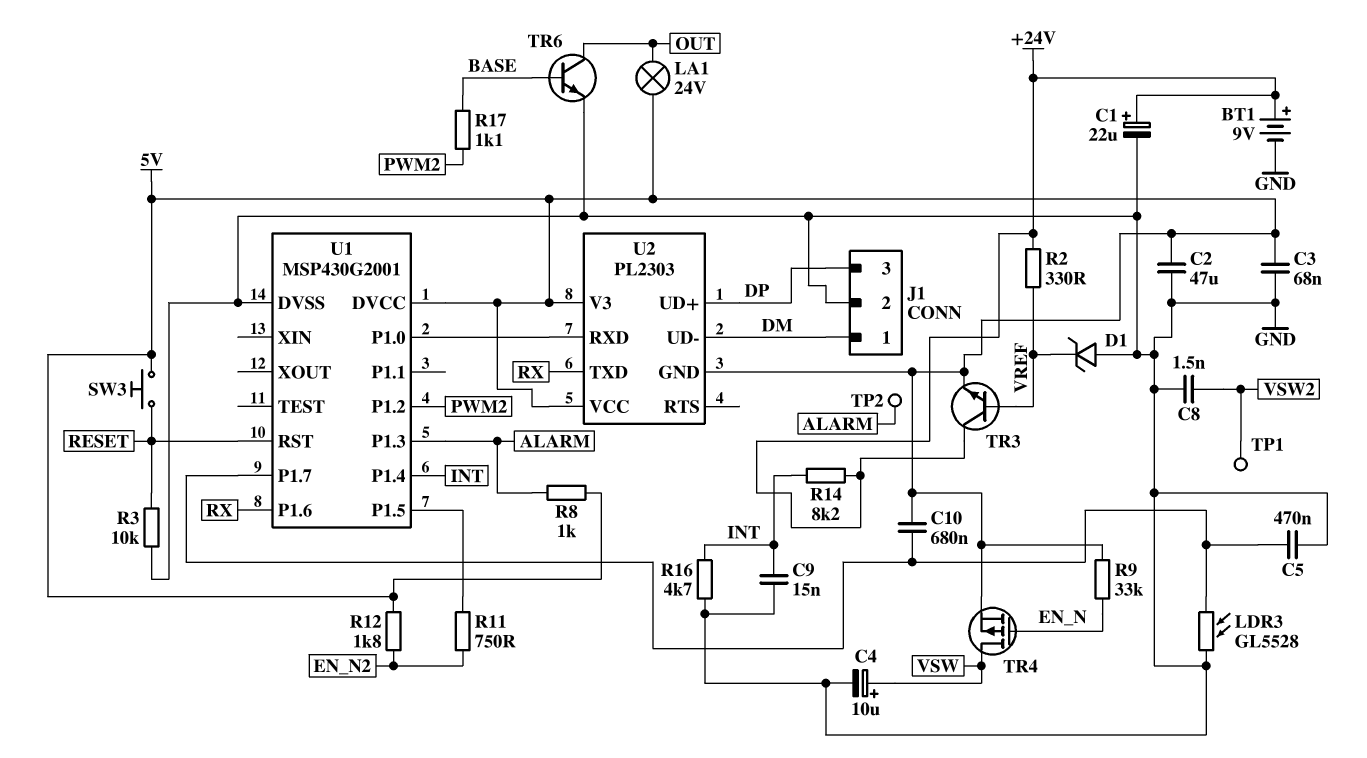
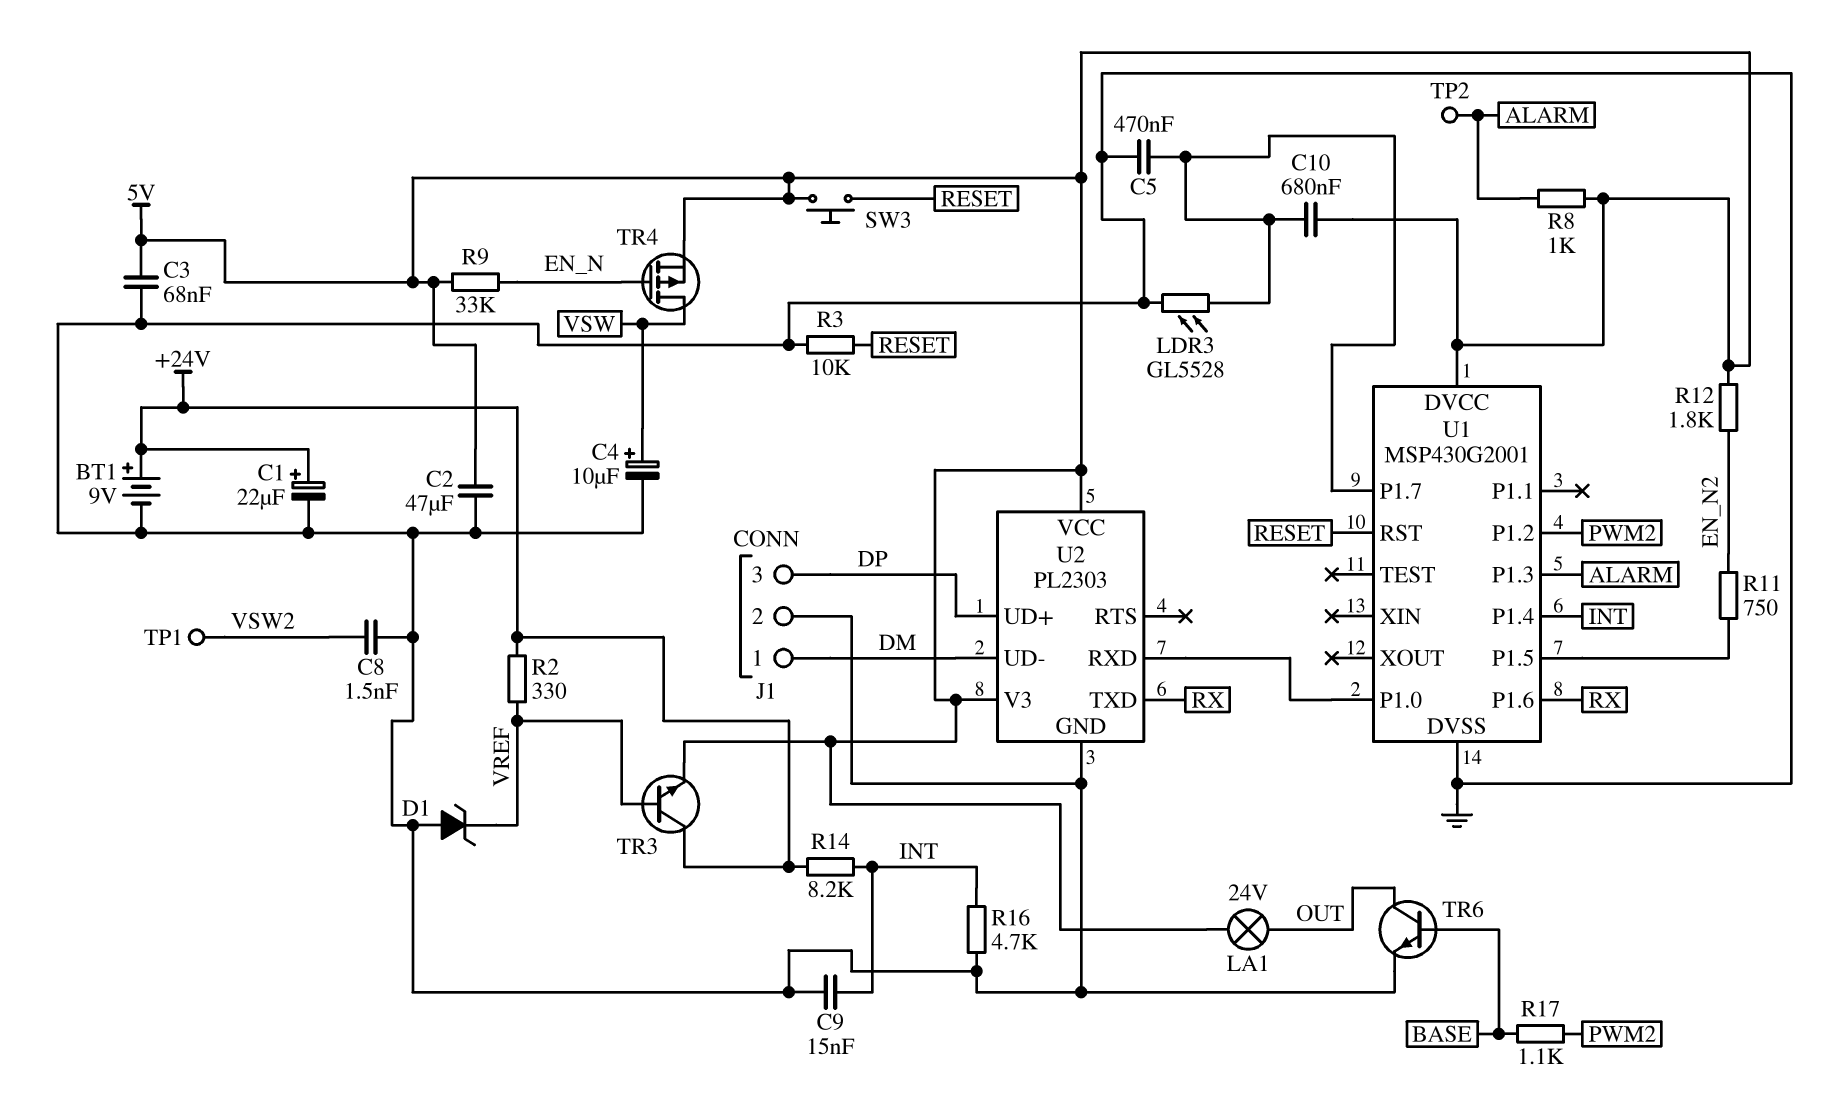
U2 pin GND: 5V -> GND

